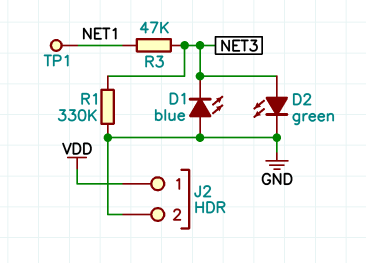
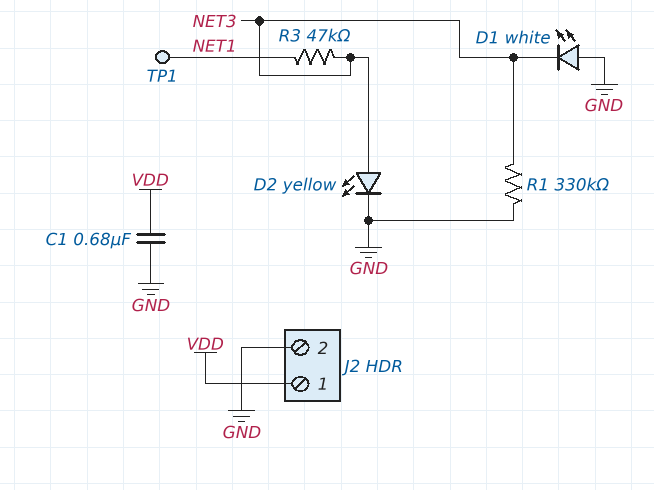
C1: none -> 680nF (GND, VDD)
D1: LED blue (A GND, K NET3) -> LED white (A GND, K NET3)
D2: LED green (A NET3, K GND) -> LED yellow (A NET3, K GND)

